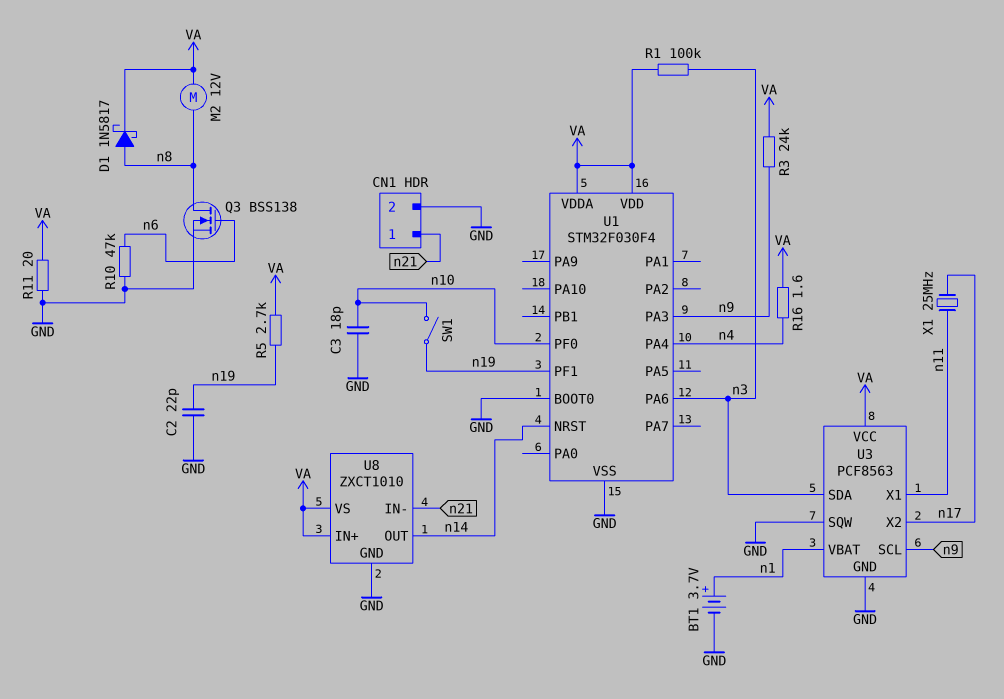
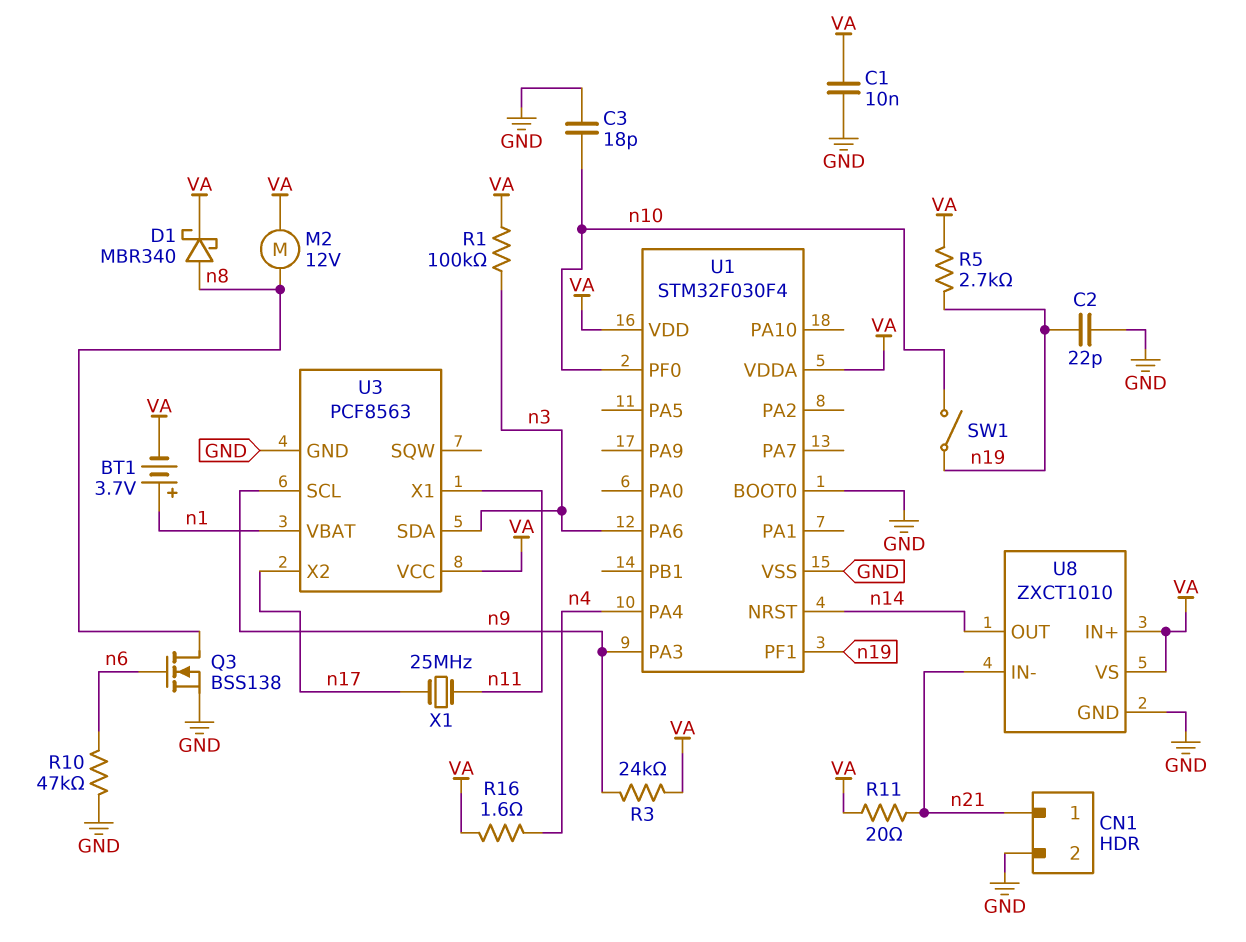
BT1: 3.7V (plus n1, minus GND) -> 3.7V (plus n1, minus VA)
C1: none -> 10nF (GND, VA)
D1: schottky 1N5817 (A n8, K VA) -> schottky MBR340 (A n8, K VA)
R11: 20 (GND, VA) -> 20 (VA, n21)
U3 pin SQW: GND -> none

